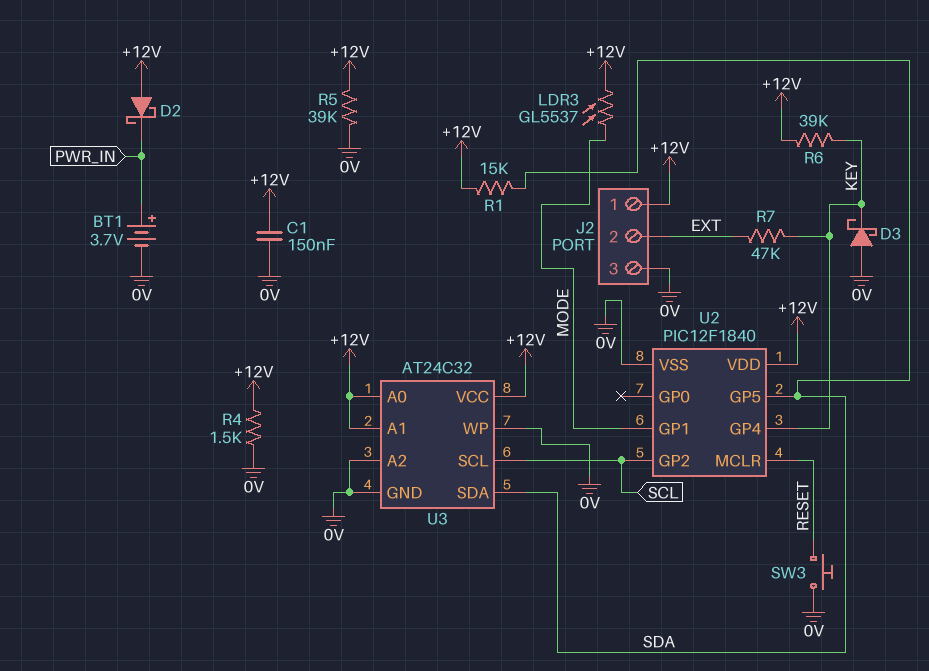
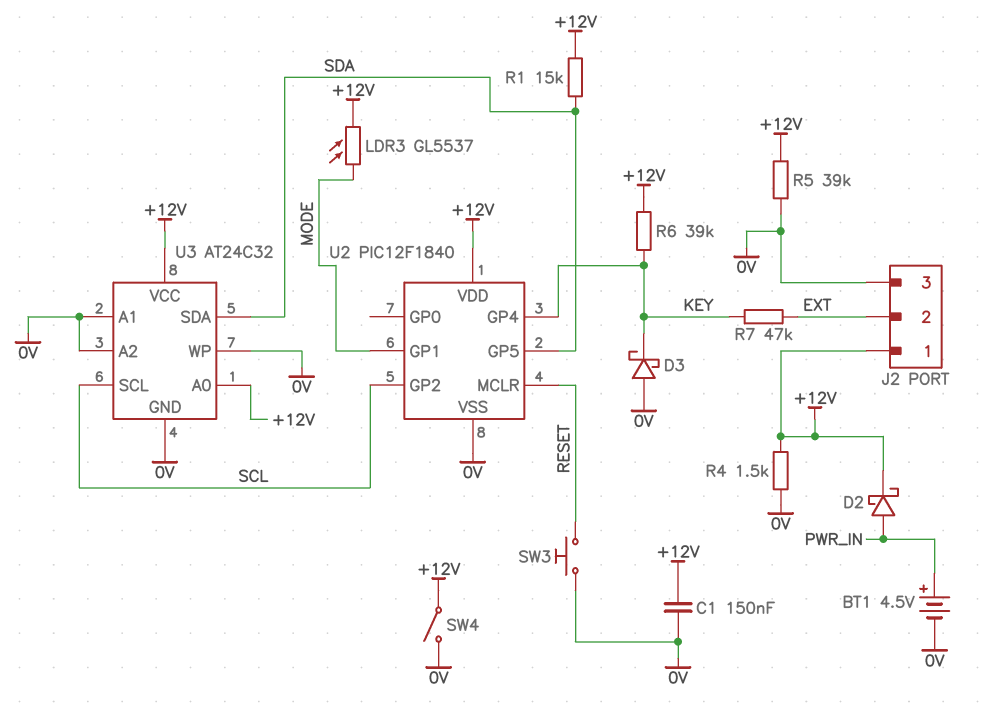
BT1: 3.7V (plus PWR_IN, minus 0V) -> 4.5V (plus PWR_IN, minus 0V)
D2: schottky (A +12V, K PWR_IN) -> schottky (A PWR_IN, K +12V)
SW4: none -> switch (+12V, 0V)
U3 pin A1: +12V -> 0V

